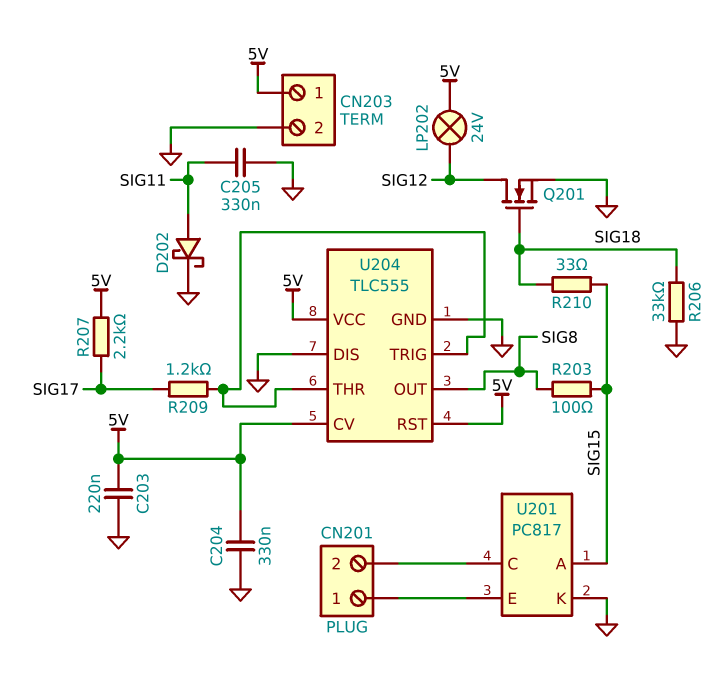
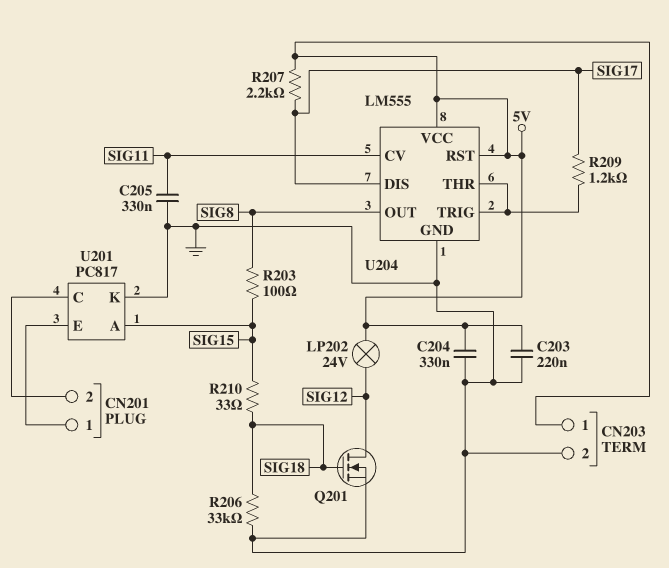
D202: schottky (A SIG11, K GND) -> none
U204: TLC555 -> LM555
U204 pin CV: 5V -> SIG11
U204 pin DIS: GND -> SIG17

